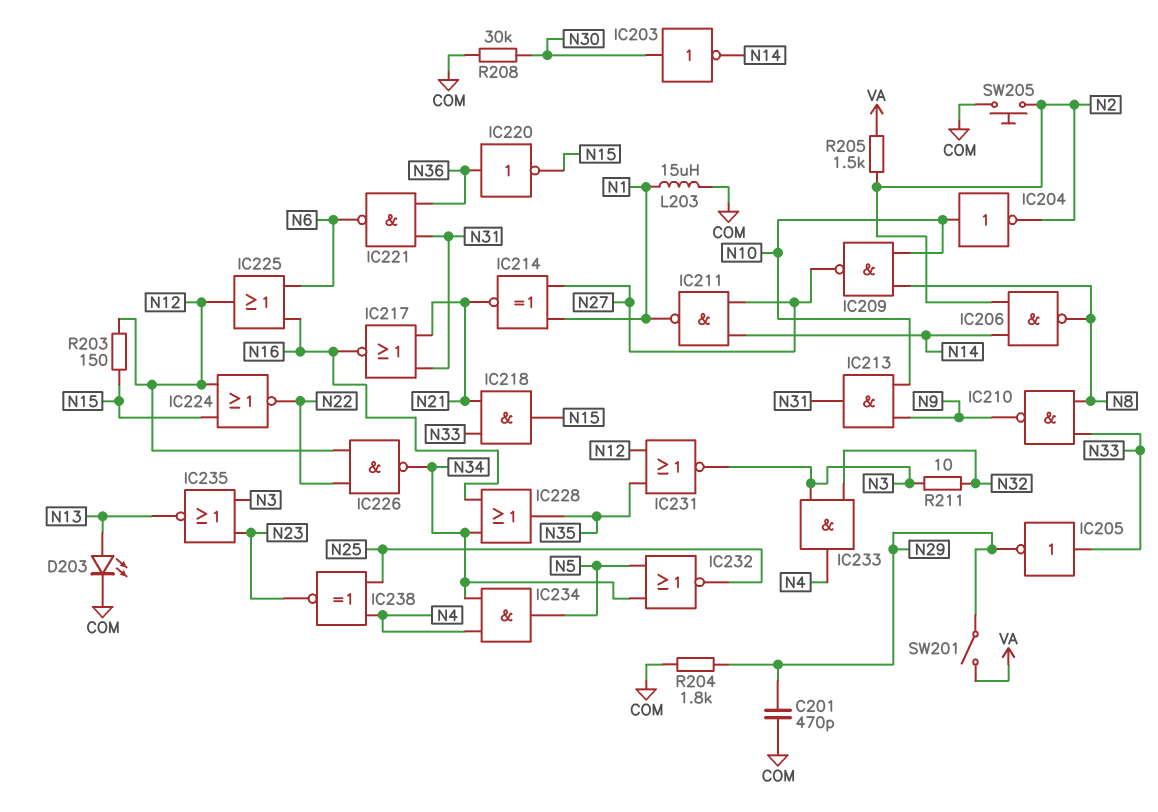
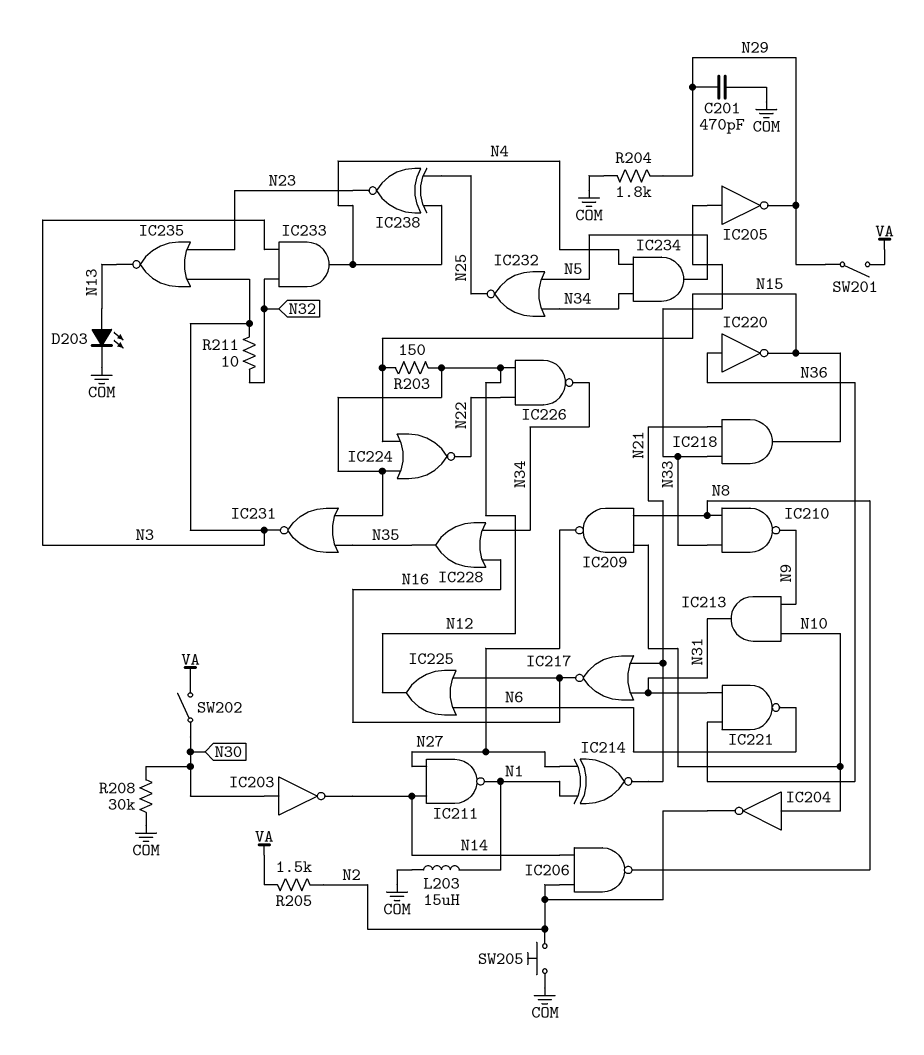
SW202: none -> switch (N30, VA)

